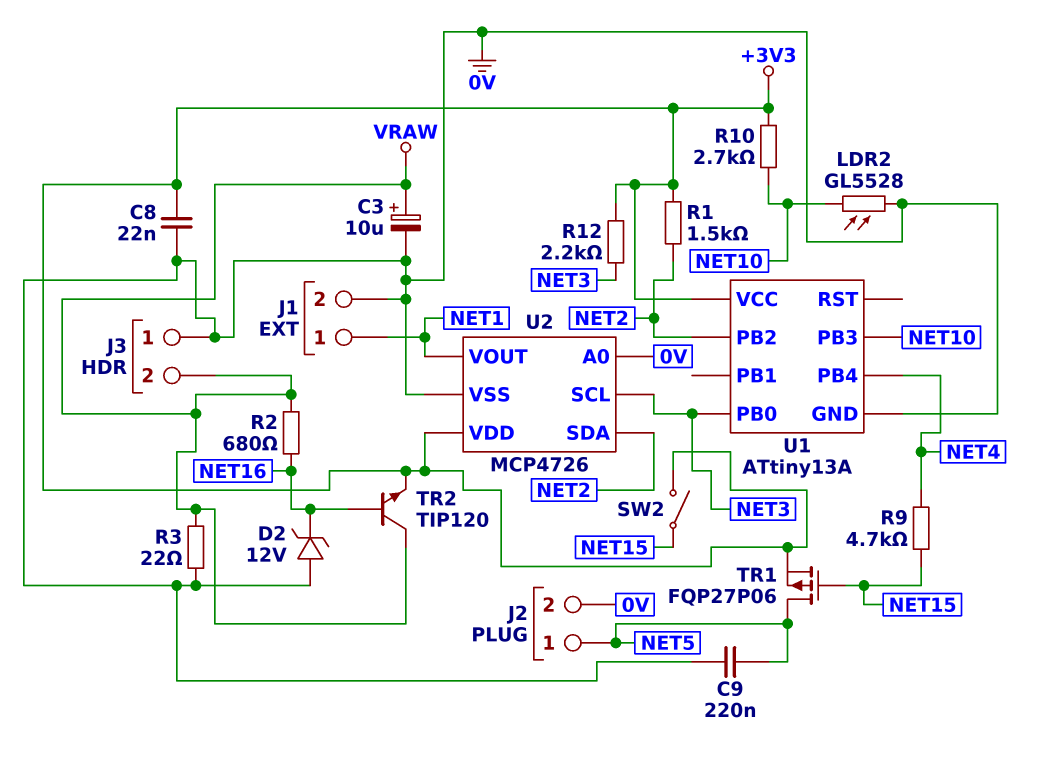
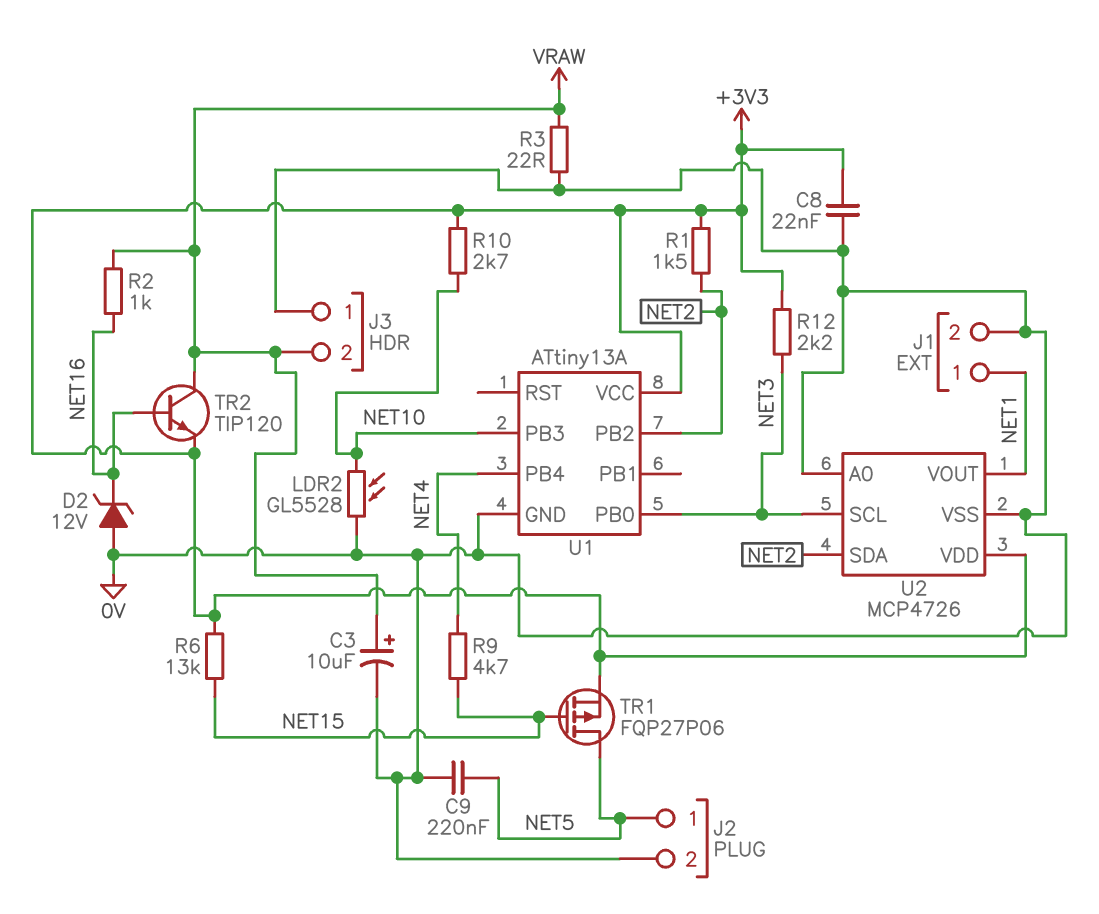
R2: 680 (NET16, VRAW) -> 1k (NET16, VRAW)
R6: none -> 13k (+3V3, NET15)
SW2: switch (+3V3, NET15) -> none

